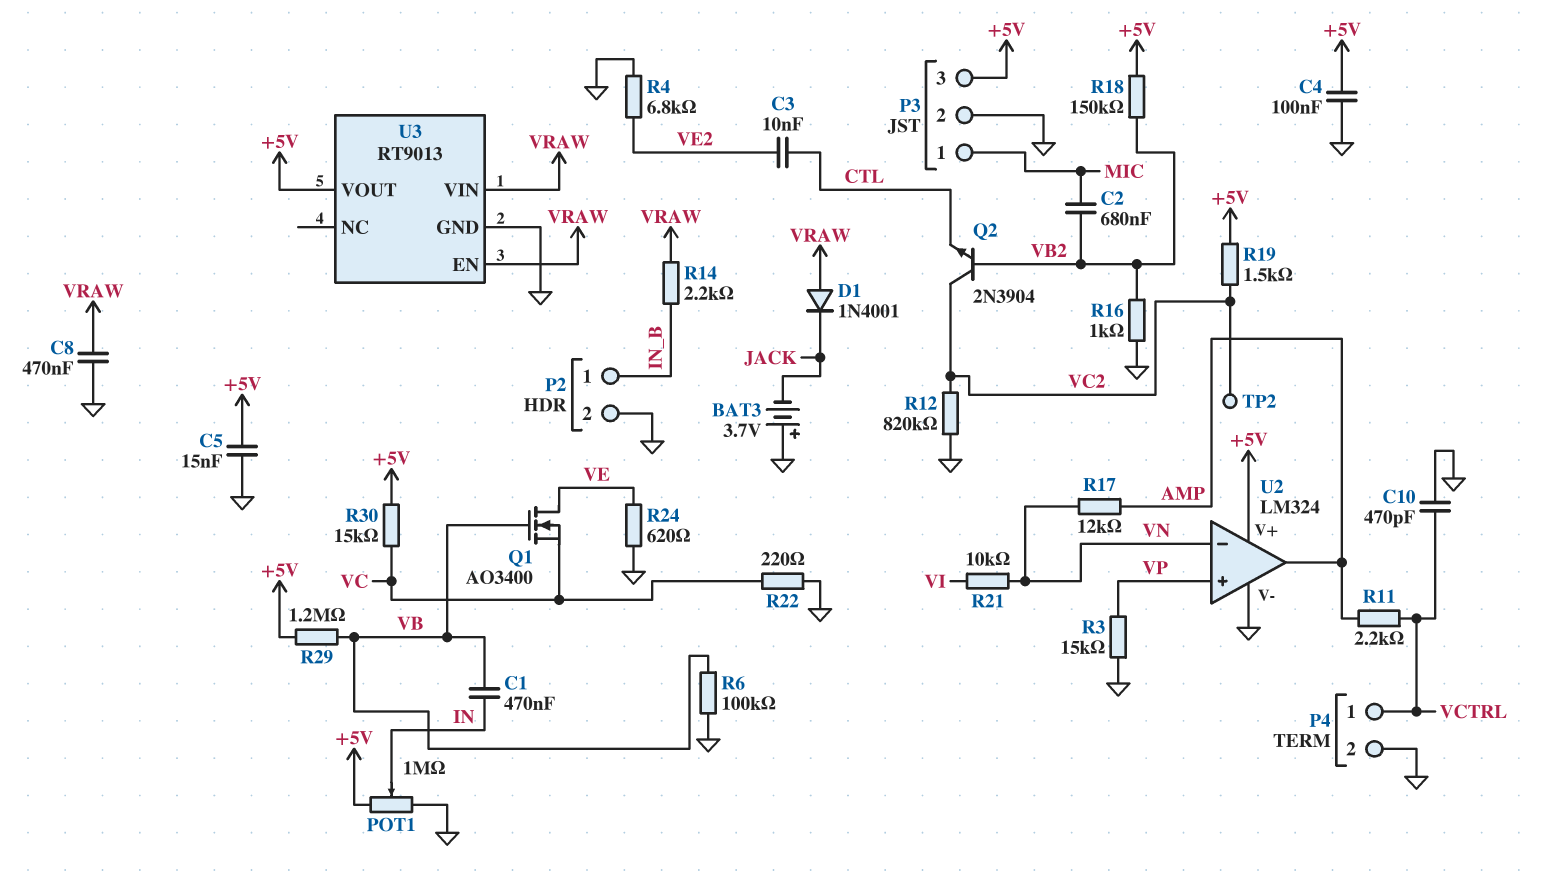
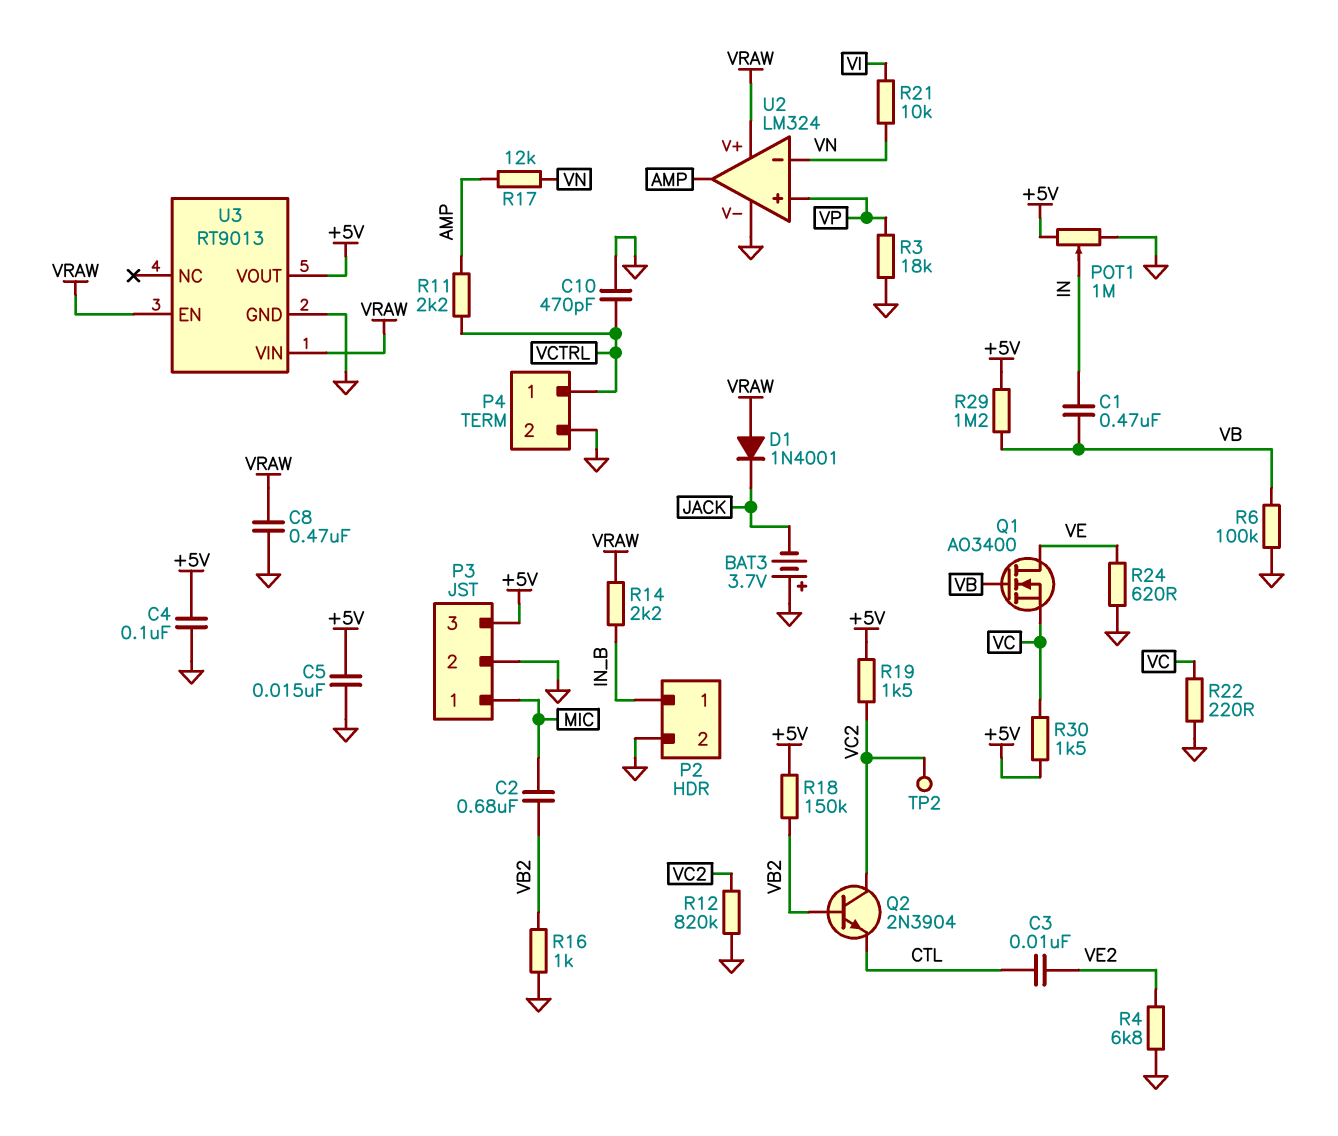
R3: 15k (GND, VP) -> 18k (GND, VP)
R30: 15k (+5V, VC) -> 1.5k (+5V, VC)
U2 pin V+: +5V -> VRAW

